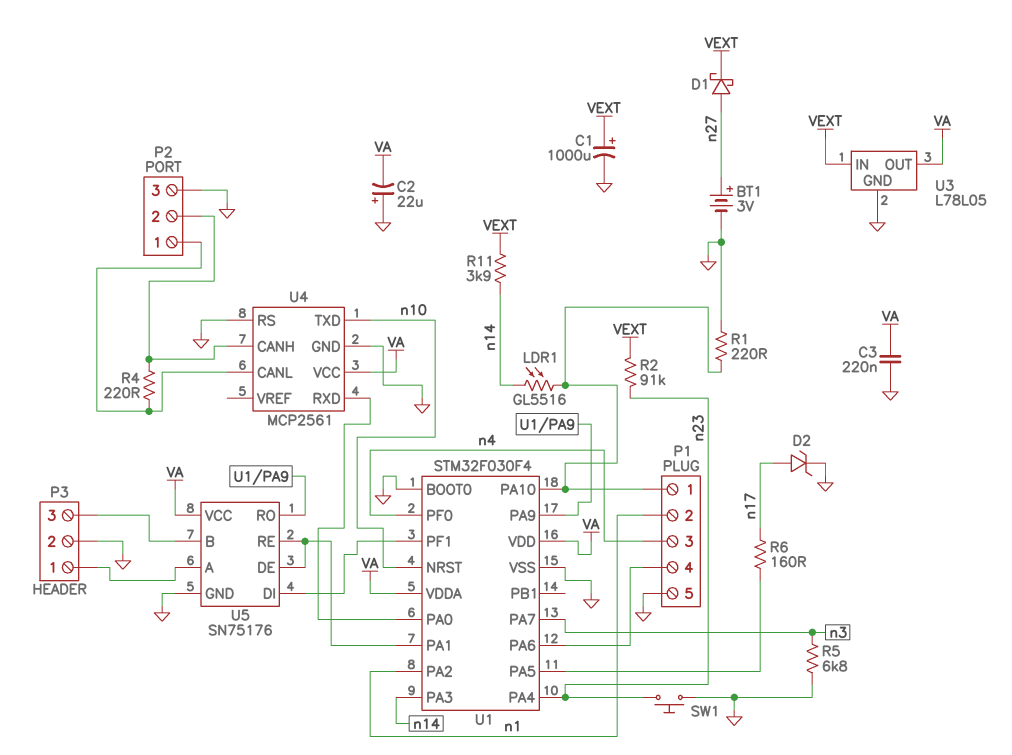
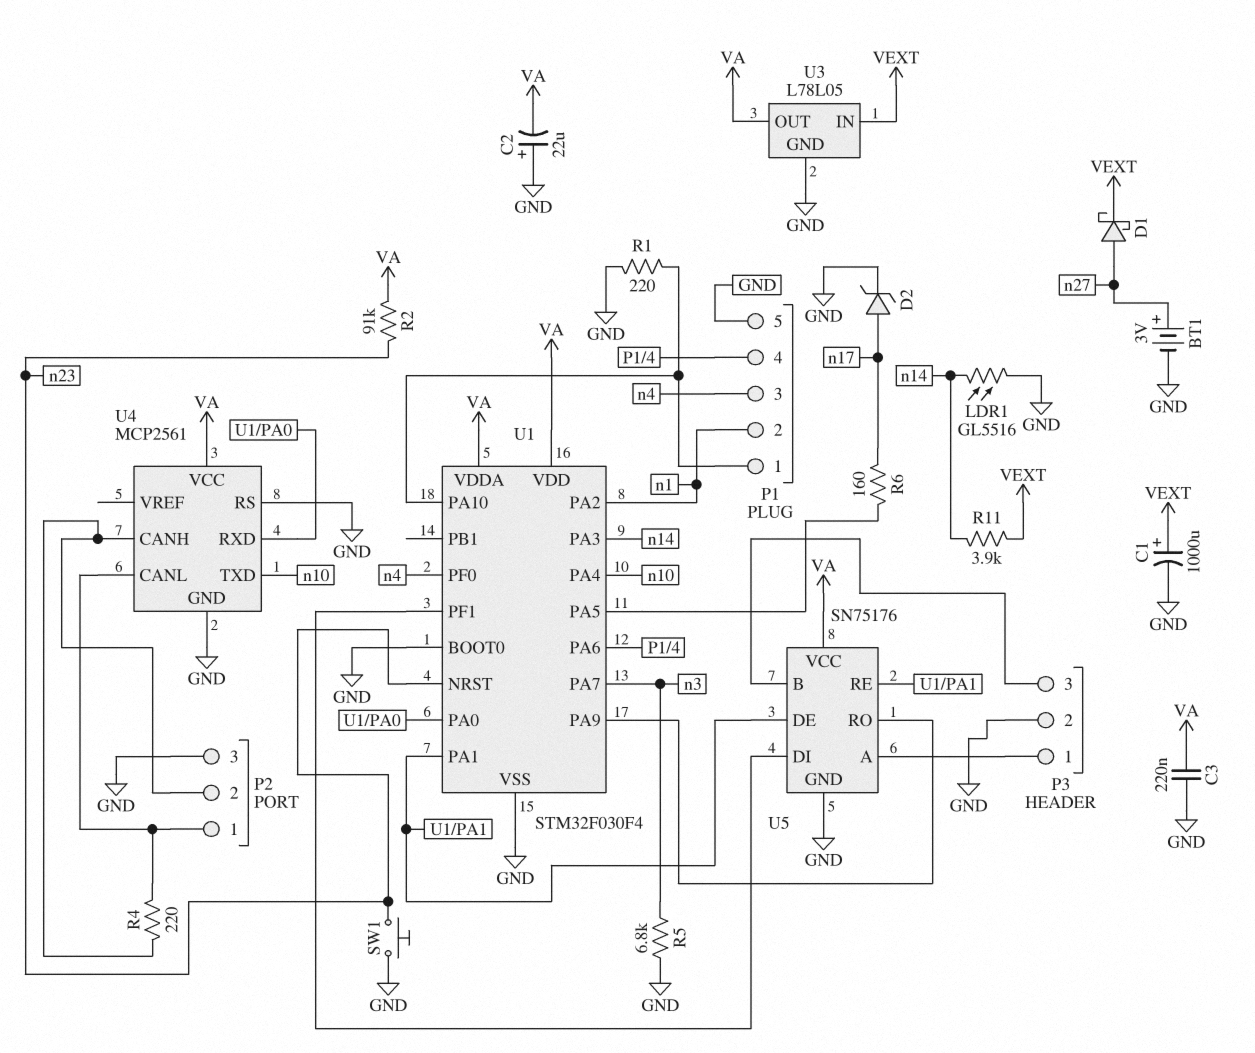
LDR1: GL5516 (P1/1, n14) -> GL5516 (GND, n14)
R2: 91k (VEXT, n23) -> 91k (VA, n23)
U1 pin NRST: n10 -> n23
U1 pin PA4: n23 -> n10

